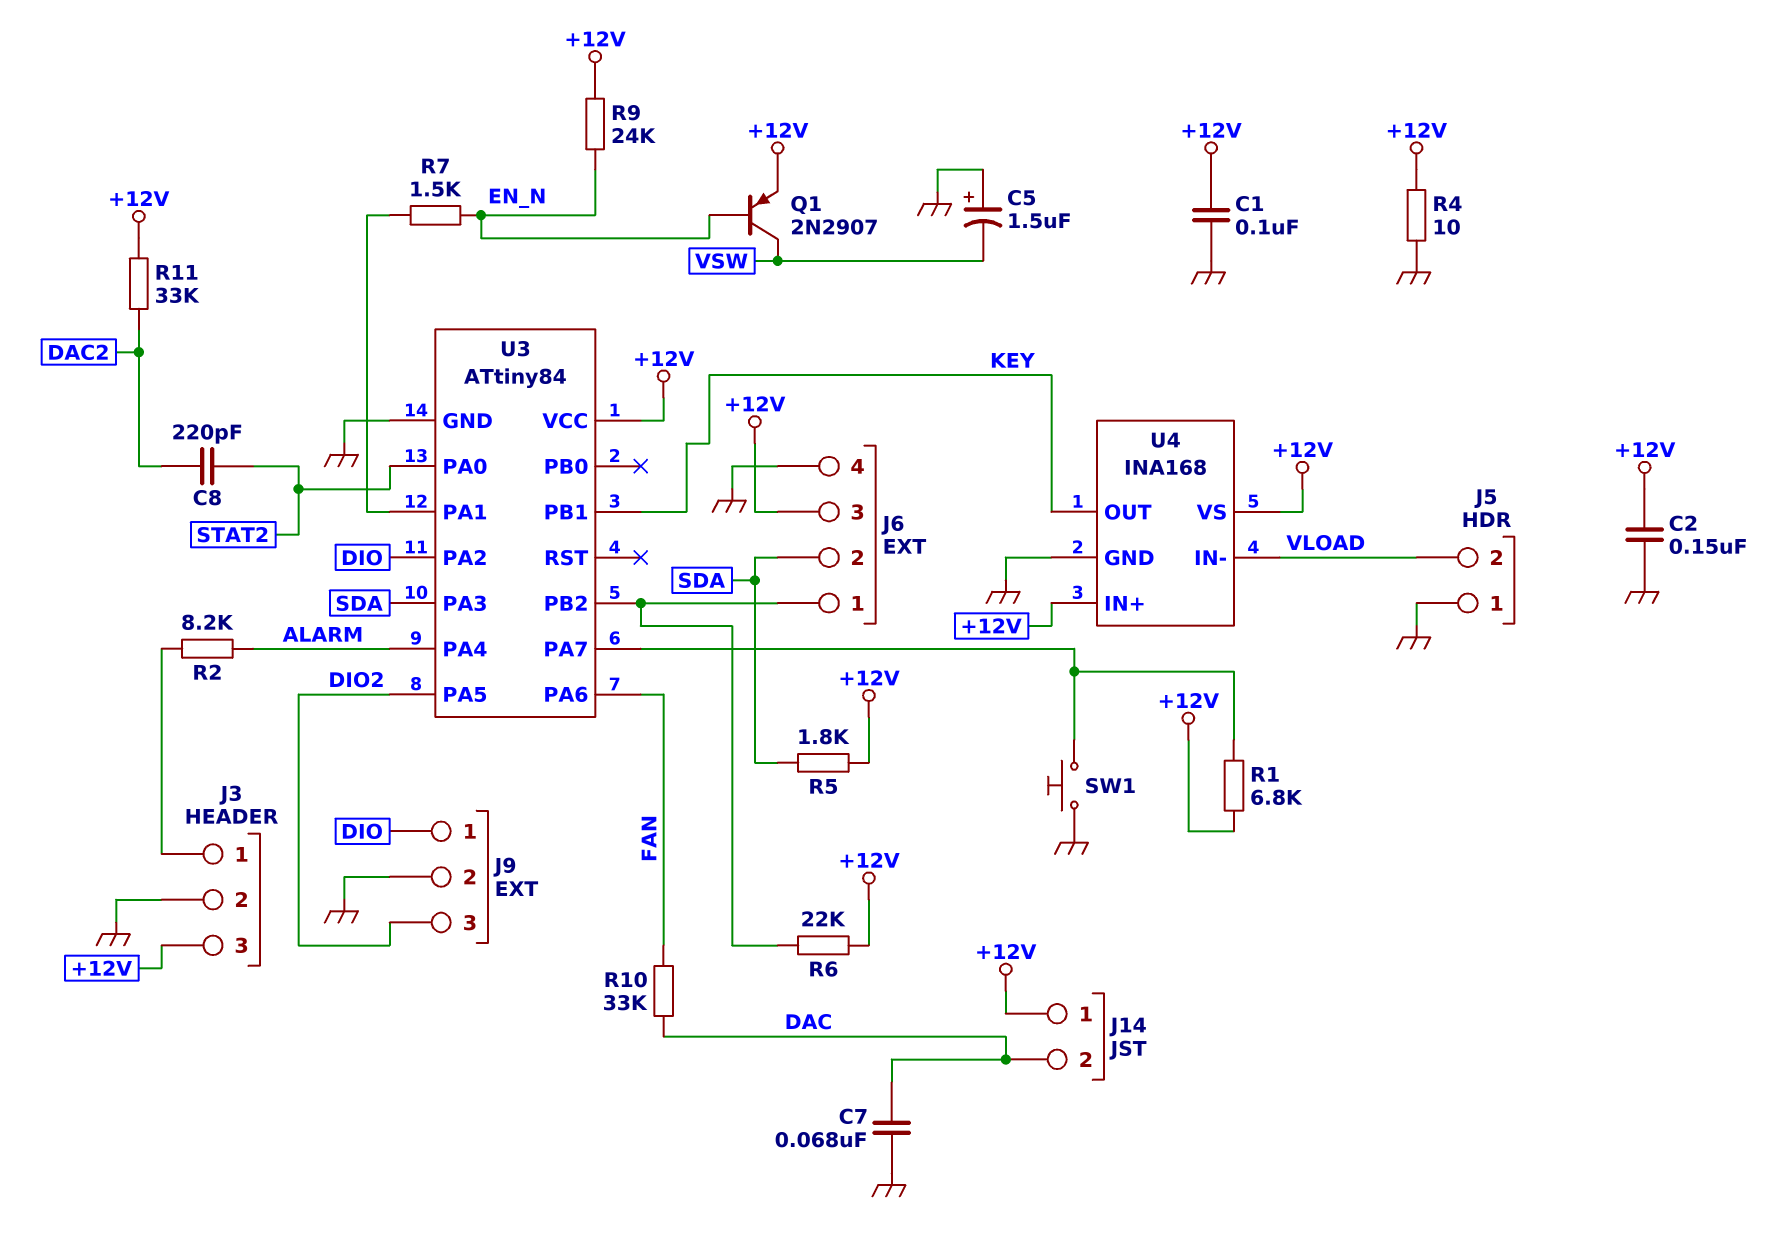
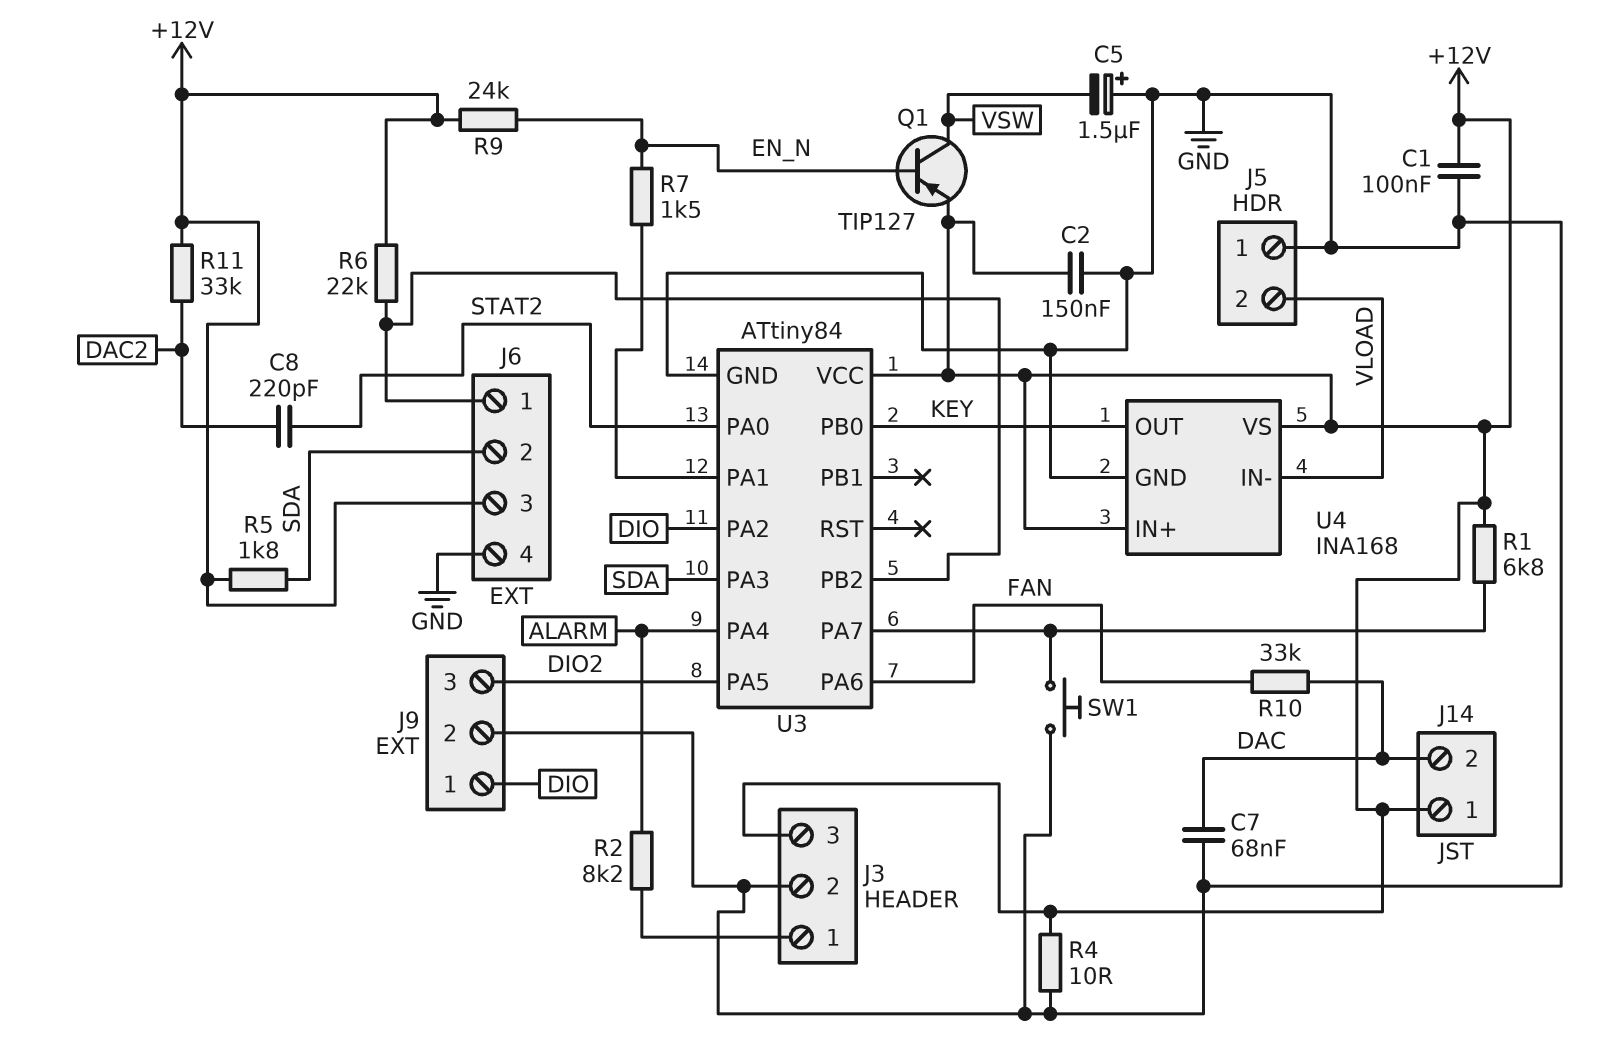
Q1: PNP 2N2907 (B EN_N, C VSW, E +12V) -> PNP TIP127 (B EN_N, C VSW, E +12V)
U3 pin PB0: none -> KEY
U3 pin PB1: KEY -> none

